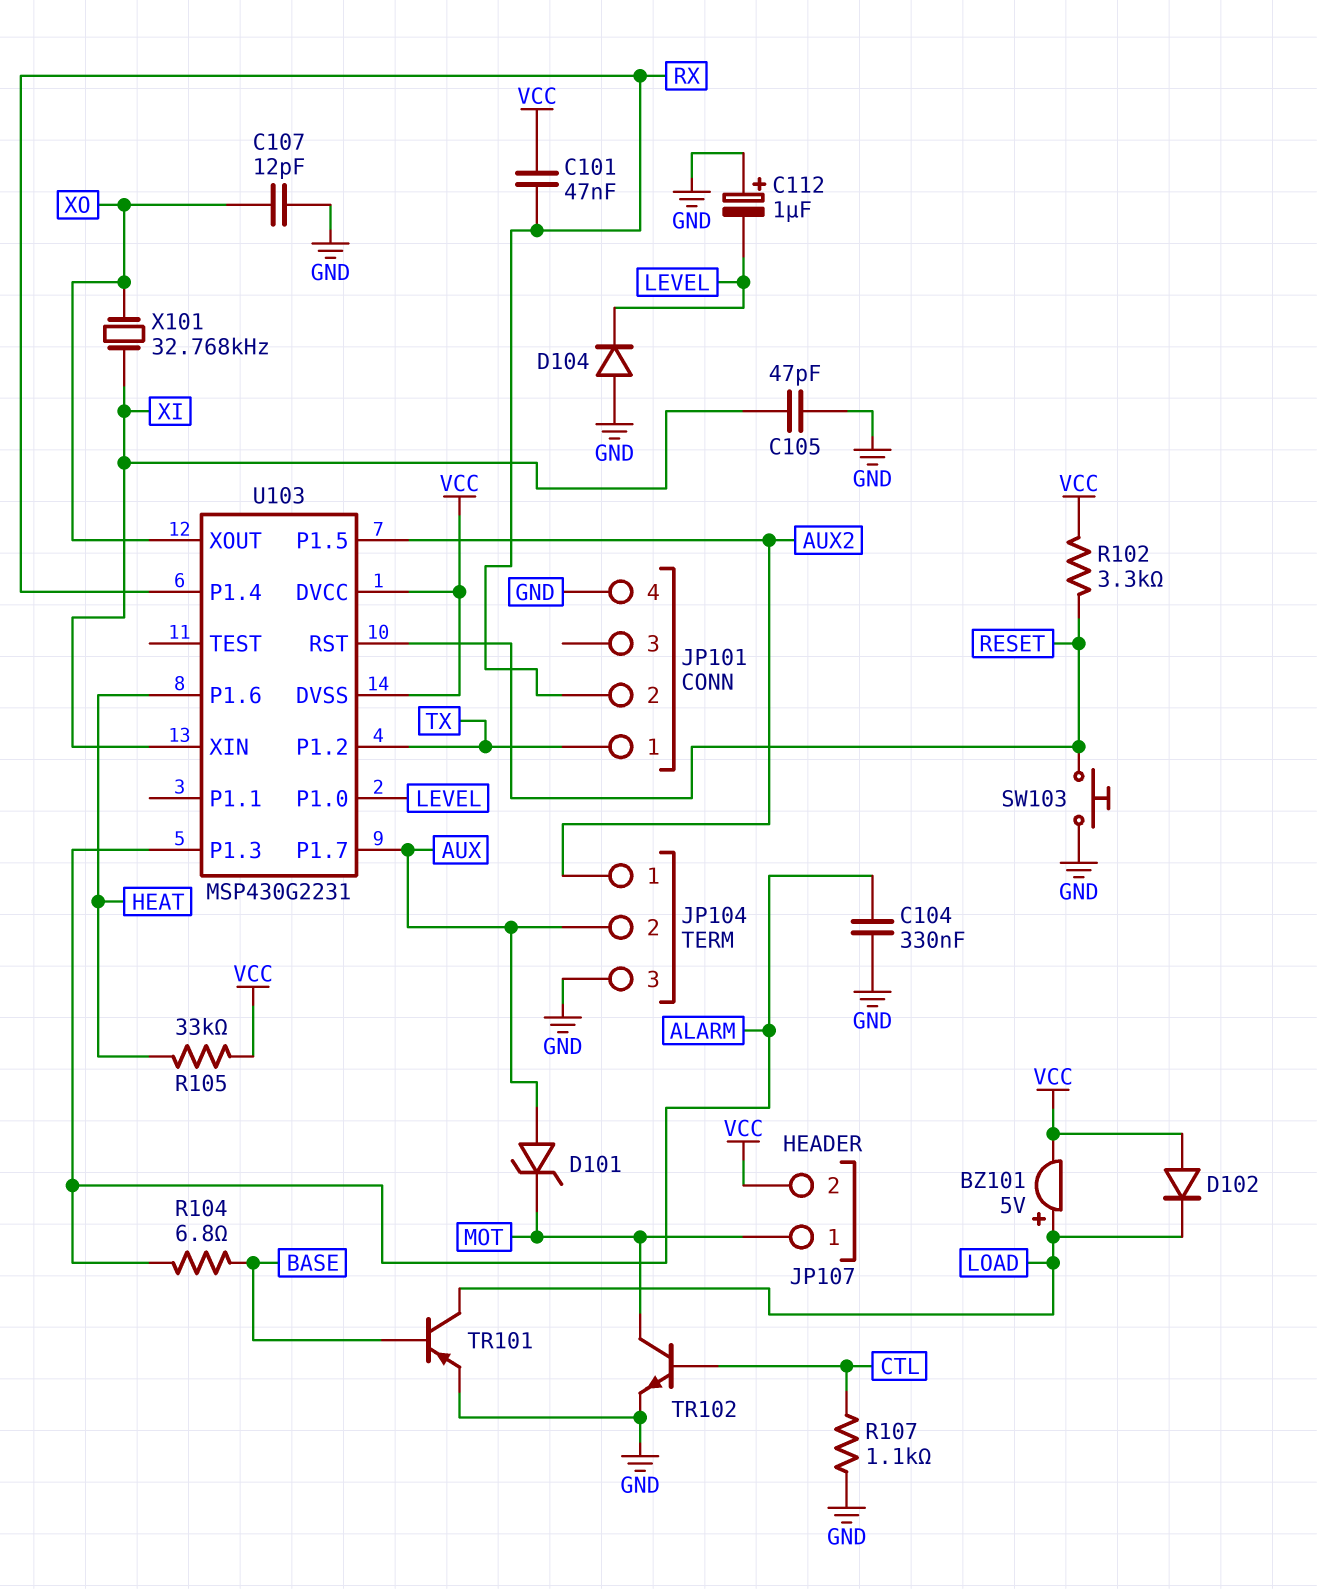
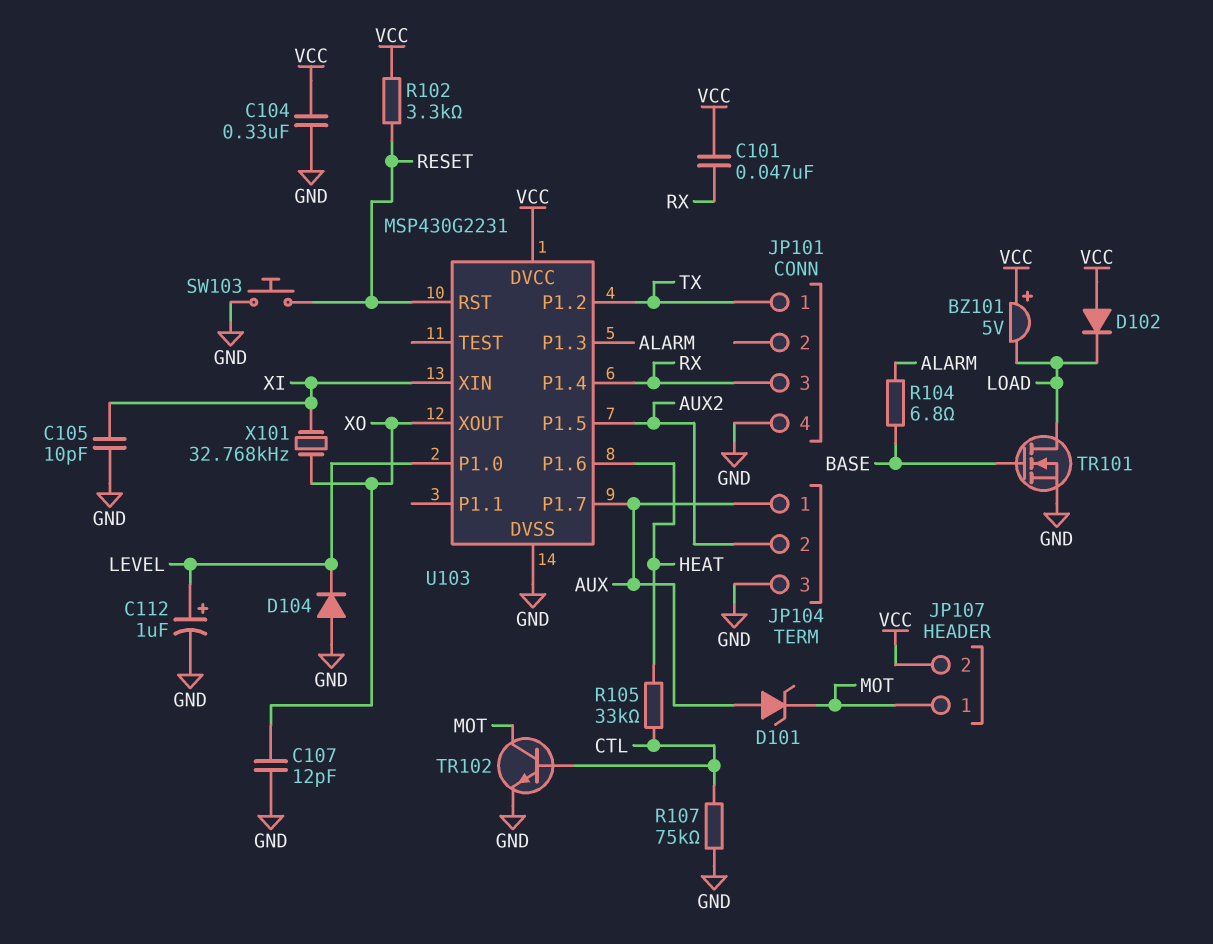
BZ101: buzzer 5V (plus LOAD, minus VCC) -> buzzer 5V (plus VCC, minus LOAD)
C104: 330nF (ALARM, GND) -> 330nF (GND, VCC)
C105: 47pF (GND, XI) -> 10pF (GND, XI)
C112: 1uF (plus GND, minus LEVEL) -> 1uF (plus LEVEL, minus GND)
JP101 pin 2: RX -> none
JP101 pin 3: none -> RX
JP104 pin 1: AUX2 -> AUX
JP104 pin 2: AUX -> AUX2
R105: 33k (HEAT, VCC) -> 33k (CTL, HEAT)
R107: 1.1k (CTL, GND) -> 75k (CTL, GND)
TR101: PNP (B BASE, C LOAD, E GND) -> NMOS (G BASE, D LOAD, S GND)
U103 pin DVSS: VCC -> GND

